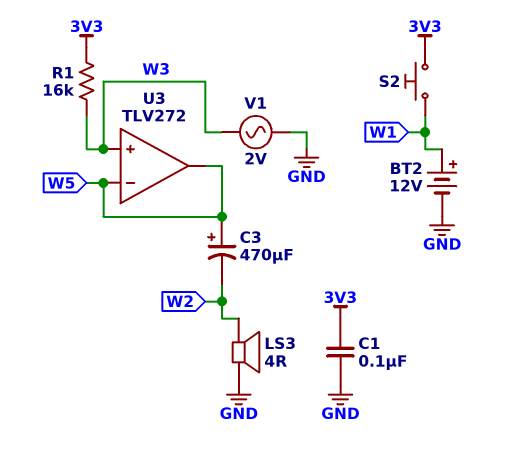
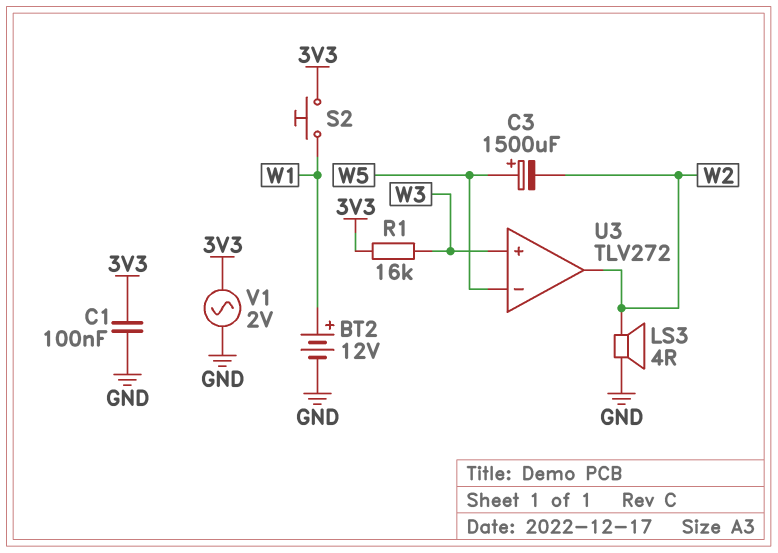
C3: 470uF (plus W5, minus W2) -> 1500uF (plus W5, minus W2)
U3 pin out: W5 -> W2
V1: AC 2V (GND, W3) -> AC 2V (3V3, GND)

